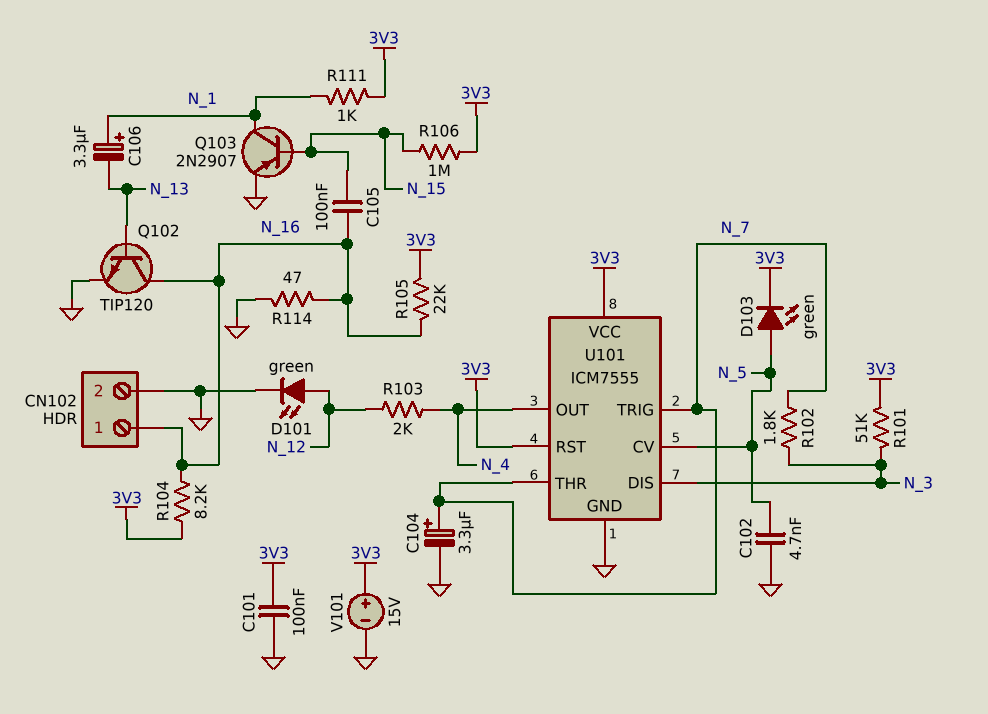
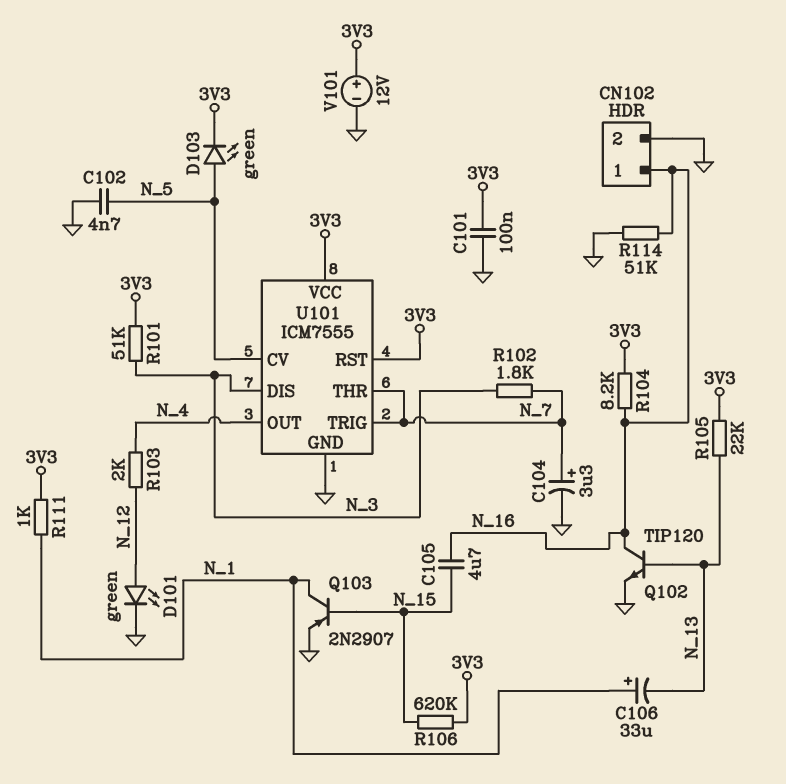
C105: 100nF (N_15, N_16) -> 4.7uF (N_15, N_16)
C106: 3.3uF (plus N_1, minus N_13) -> 33uF (plus N_1, minus N_13)
R105: 22k (3V3, N_16) -> 22k (3V3, N_13)
R106: 1M (3V3, N_15) -> 620k (3V3, N_15)
R114: 47 (GND, N_16) -> 51k (GND, N_16)
V101: 15V (plus 3V3, minus GND) -> 12V (plus 3V3, minus GND)

